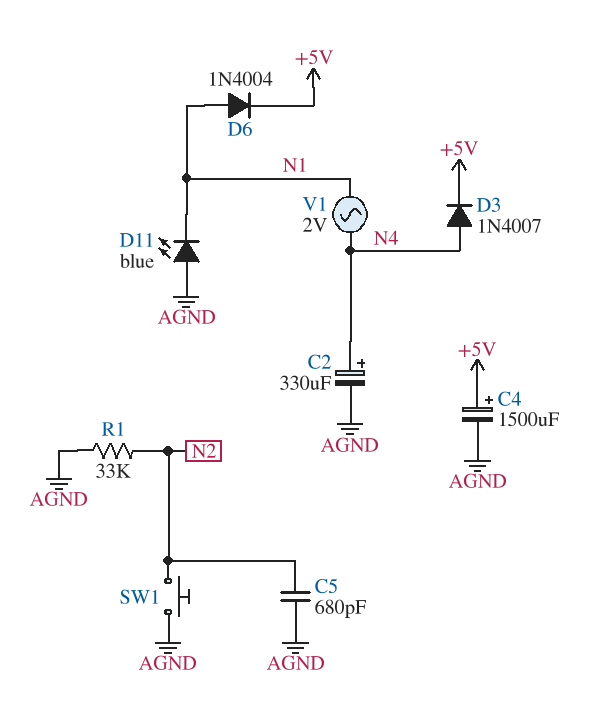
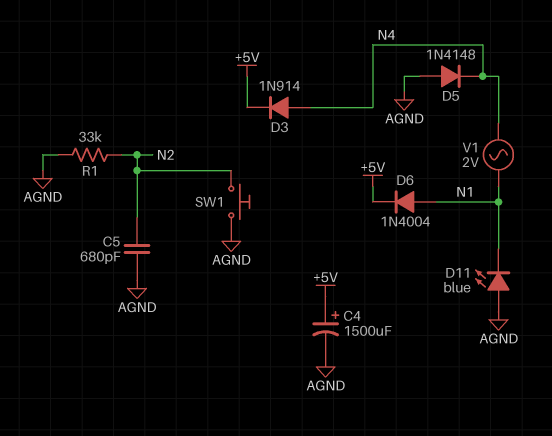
C2: 330uF (plus N4, minus AGND) -> none
D3: diode 1N4007 (A N4, K +5V) -> diode 1N914 (A N4, K +5V)
D5: none -> diode 1N4148 (A AGND, K N4)

